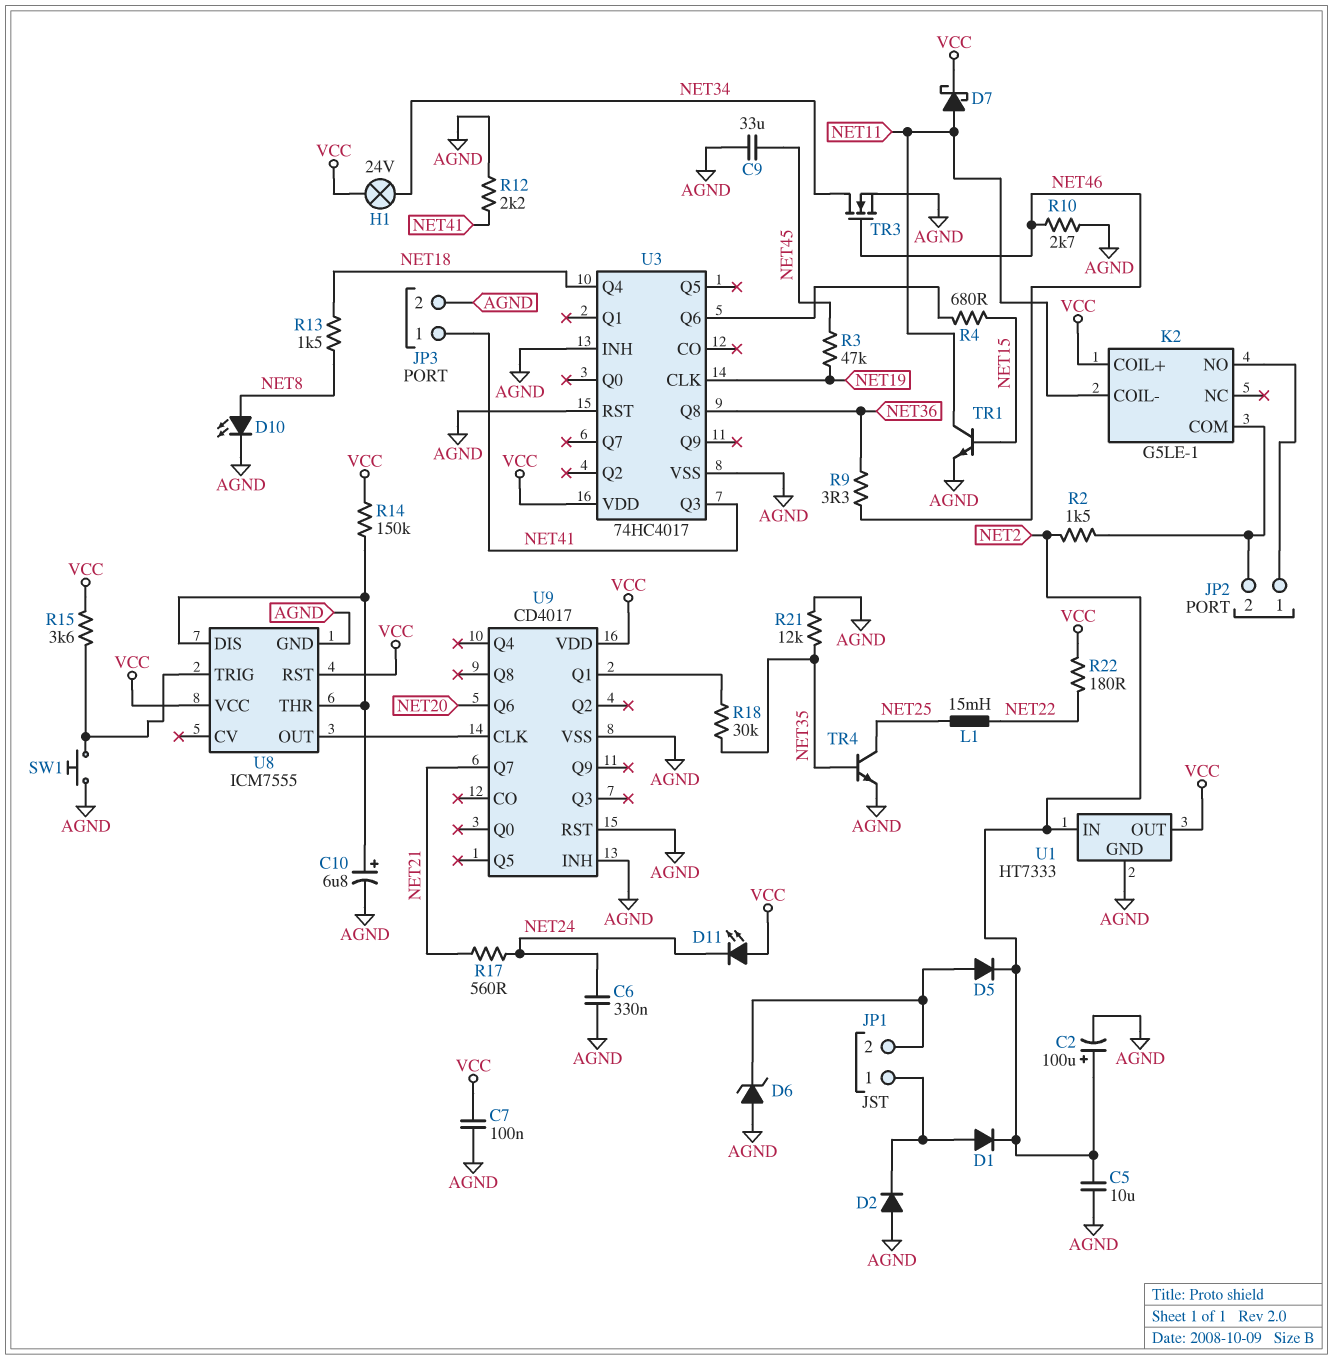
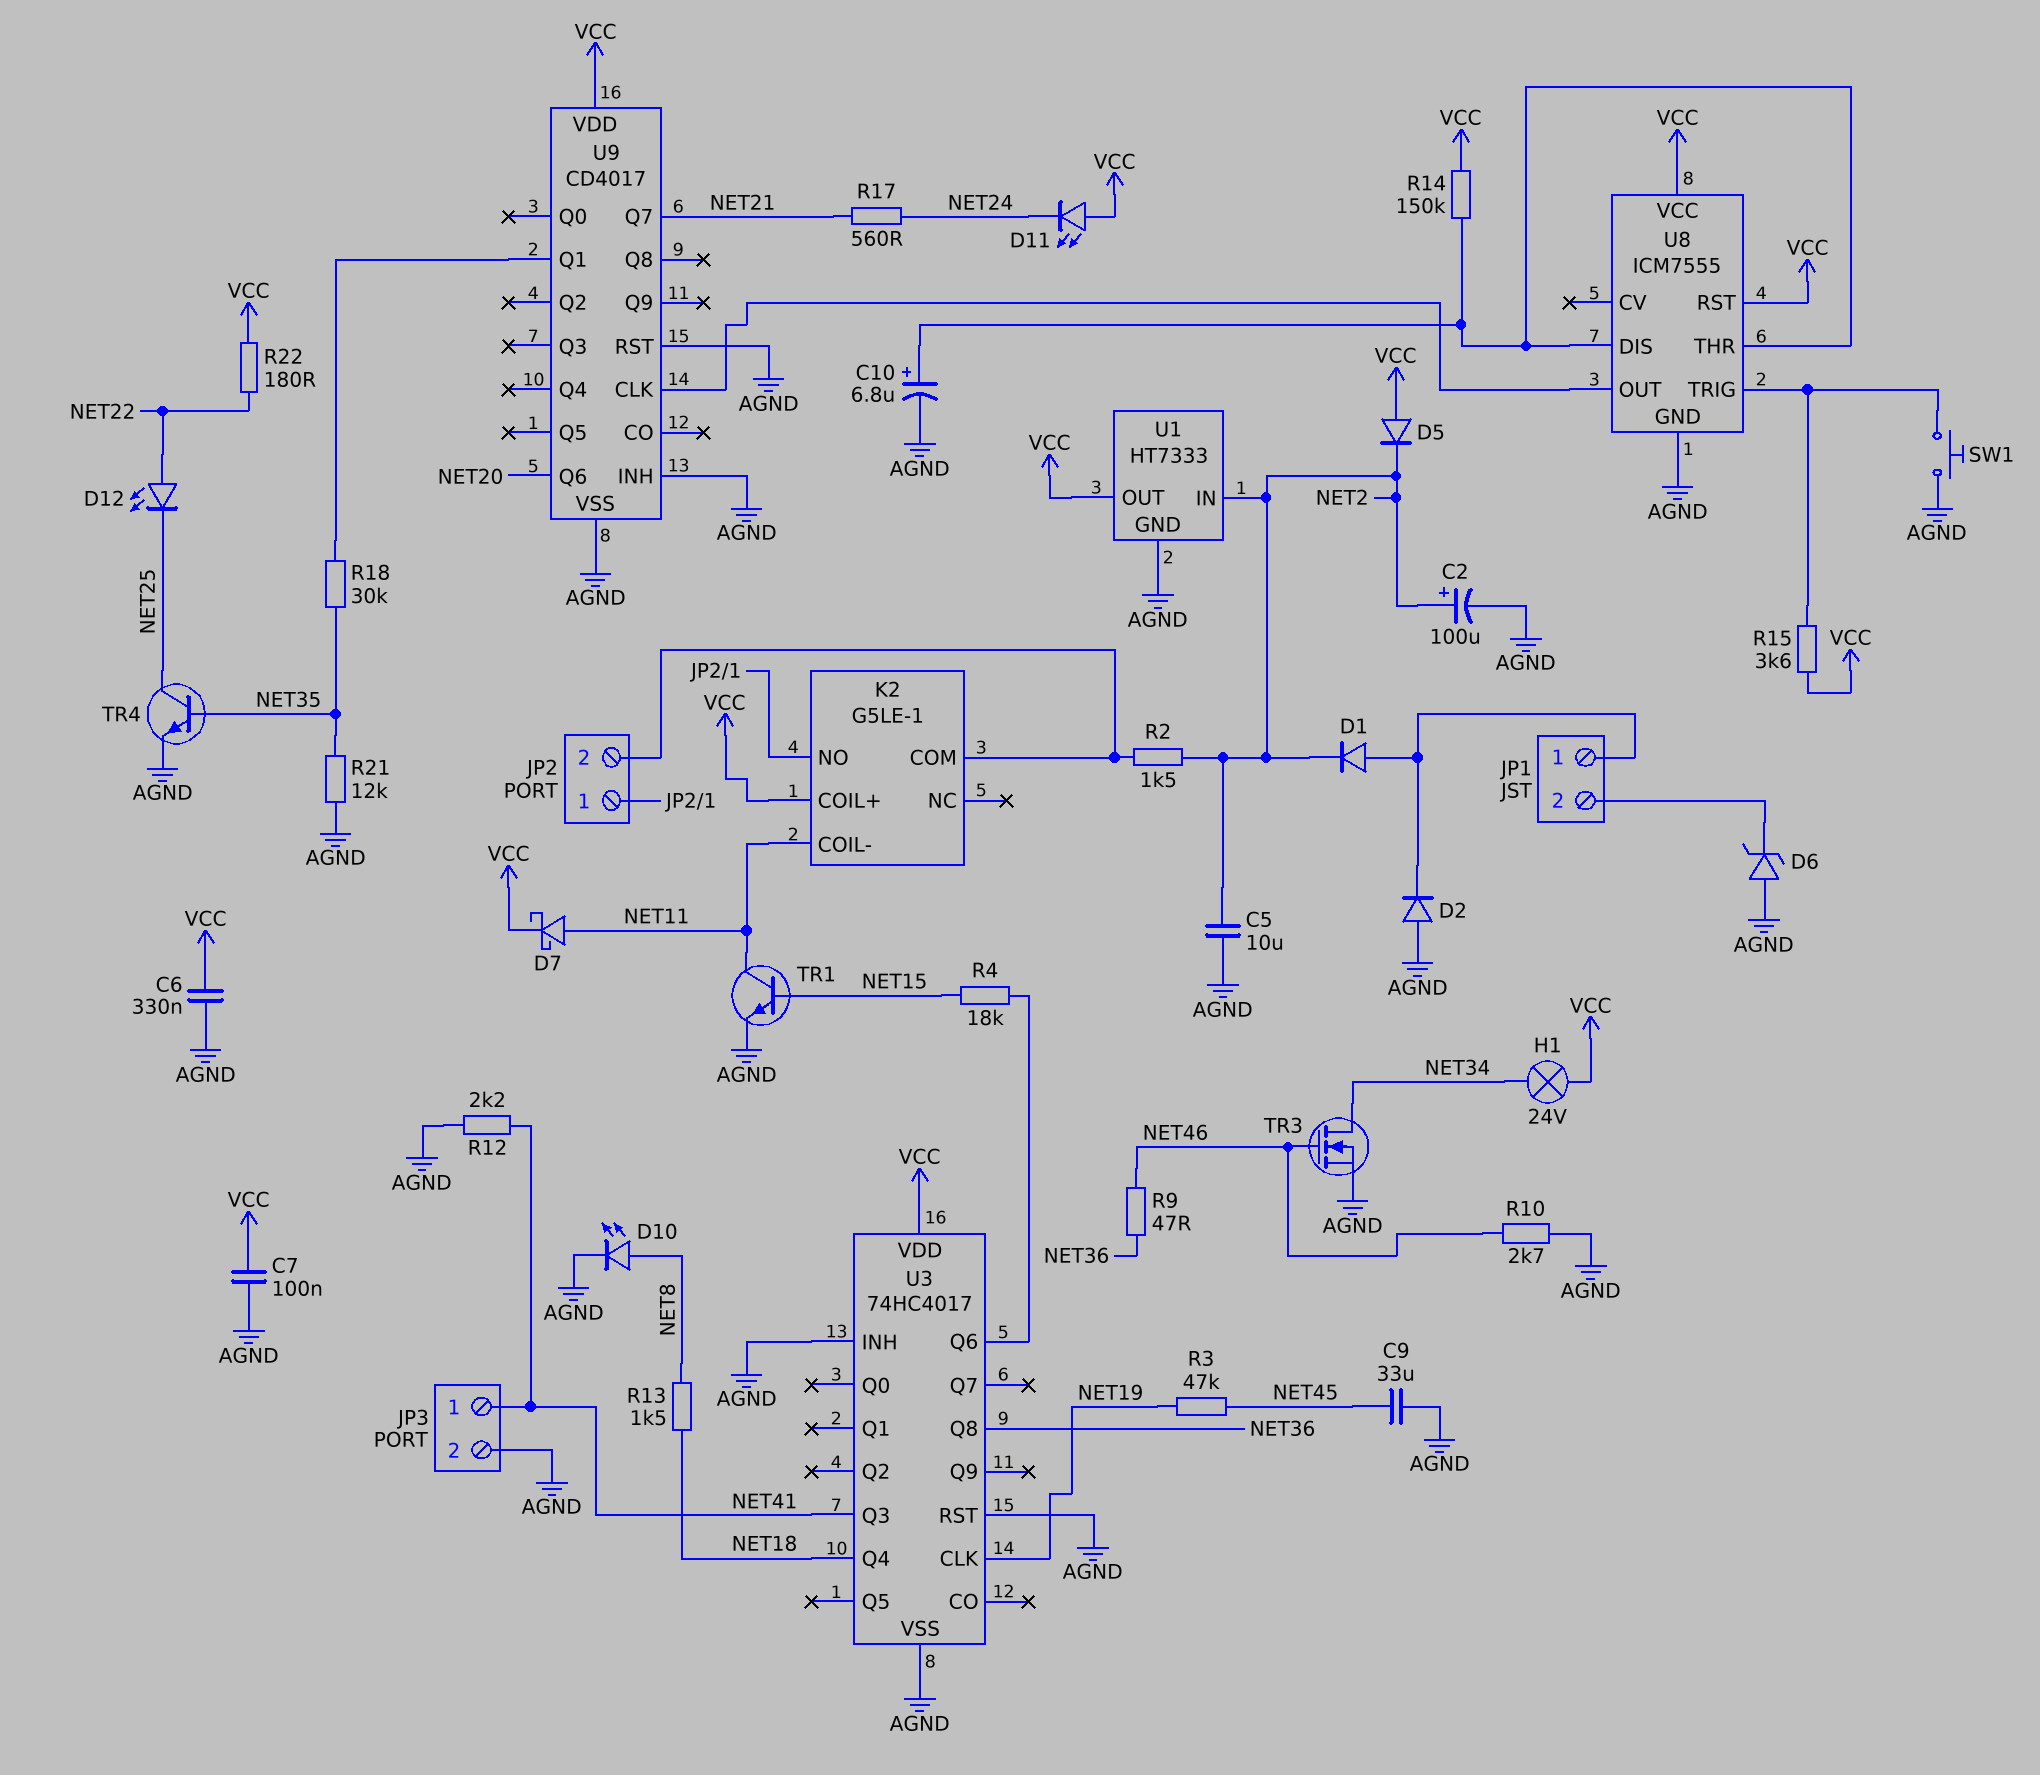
C6: 330nF (AGND, NET24) -> 330nF (AGND, VCC)
D5: diode (A JP1/2, K NET2) -> diode (A VCC, K NET2)
D12: none -> LED (A NET22, K NET25)
L1: 15mH (NET22, NET25) -> none
R4: 680 (NET15, U3/Q6) -> 18k (NET15, U3/Q6)
R9: 3.3 (NET36, NET46) -> 47 (NET36, NET46)

